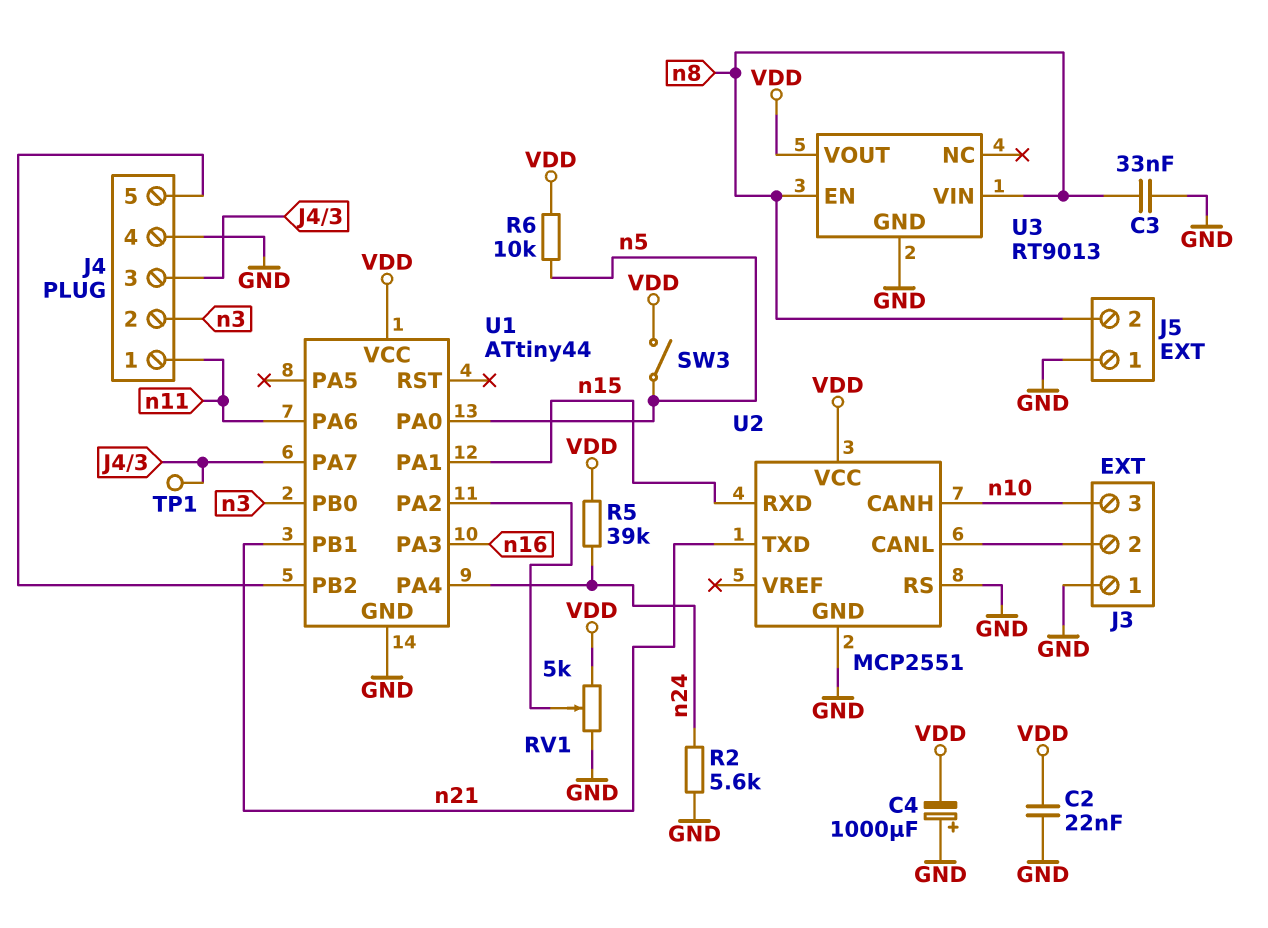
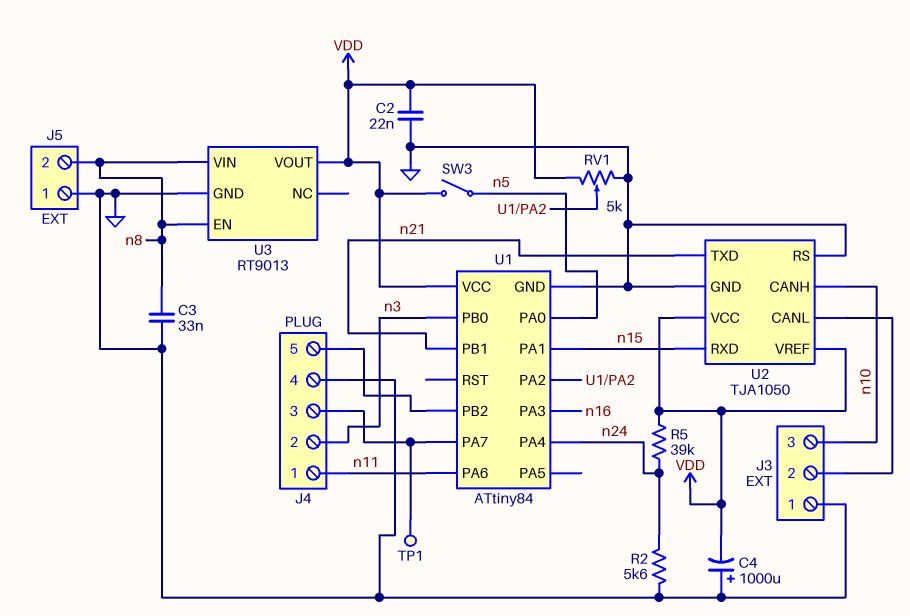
R6: 10k (VDD, n5) -> none
U1: ATtiny44 -> ATtiny84
U2: MCP2551 -> TJA1050
U2 pin VREF: none -> VDD

